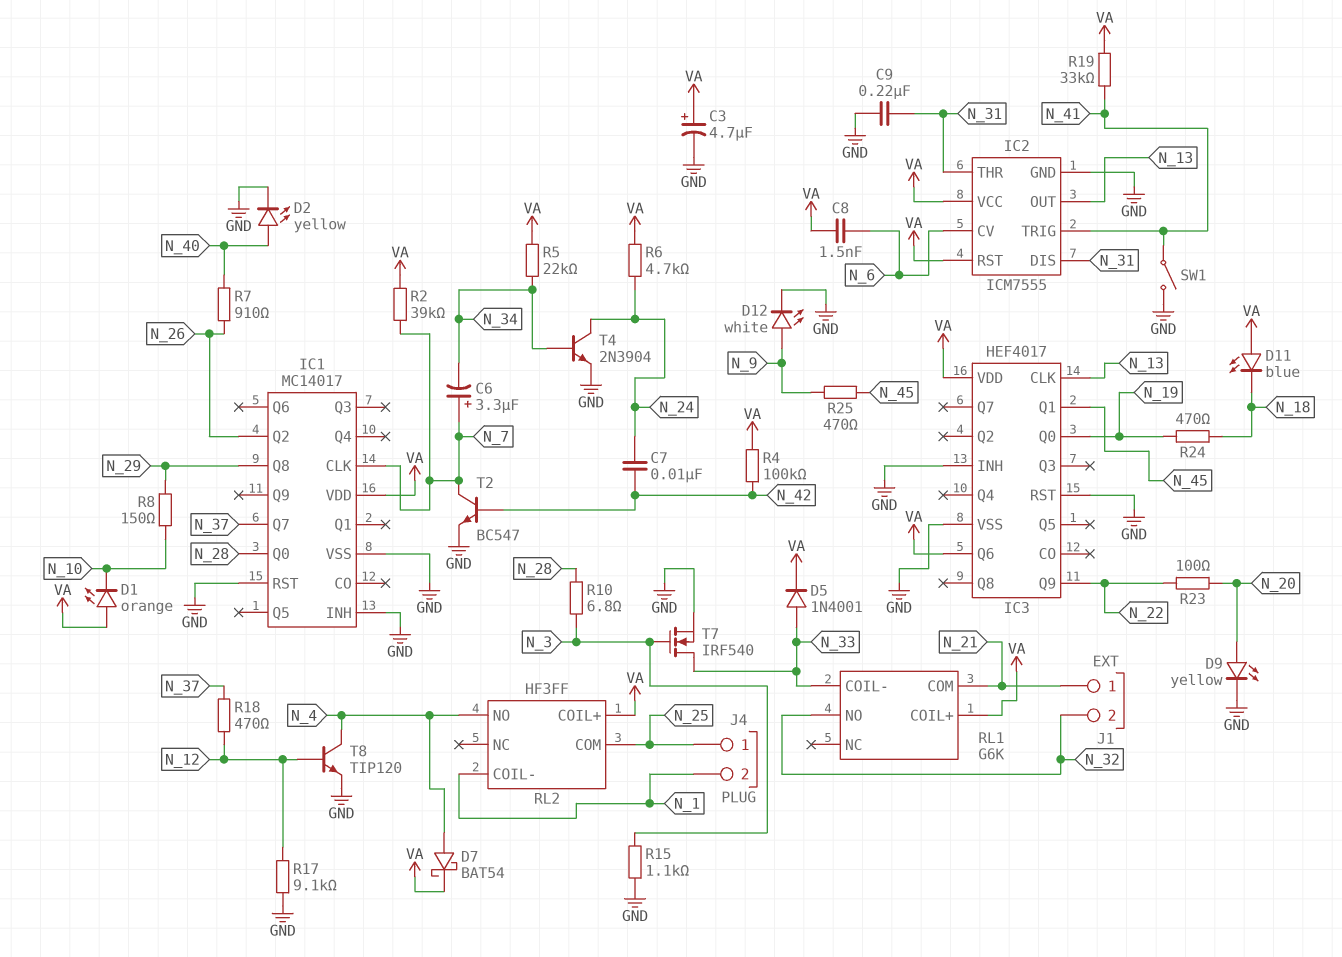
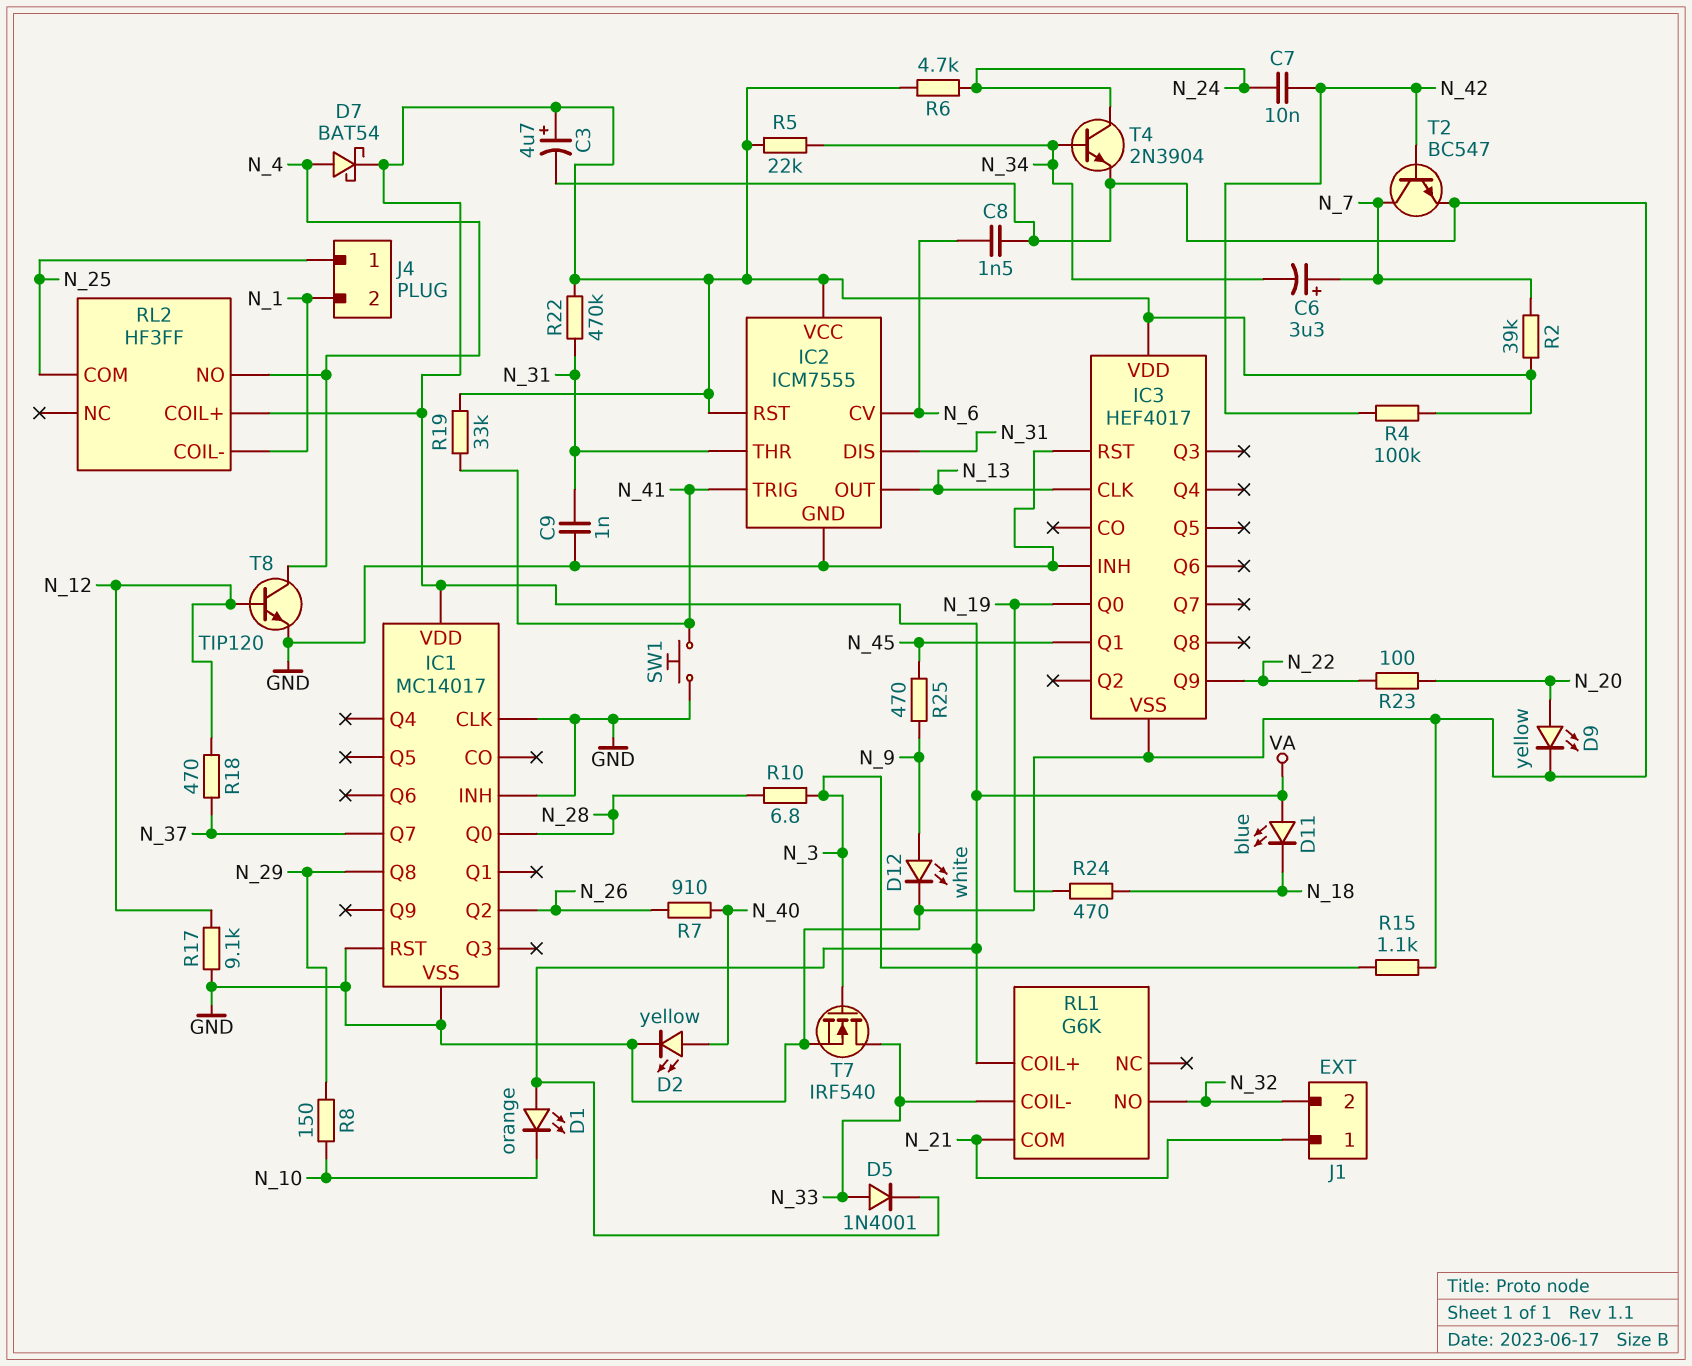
C8: 1.5nF (N_6, VA) -> 1.5nF (GND, N_6)
C9: 220nF (GND, N_31) -> 1nF (GND, N_31)
IC1 pin CLK: N_7 -> GND
IC3 pin Q6: VA -> none
R22: none -> 470k (N_31, VA)
SW1: switch (GND, N_41) -> button (GND, N_41)

